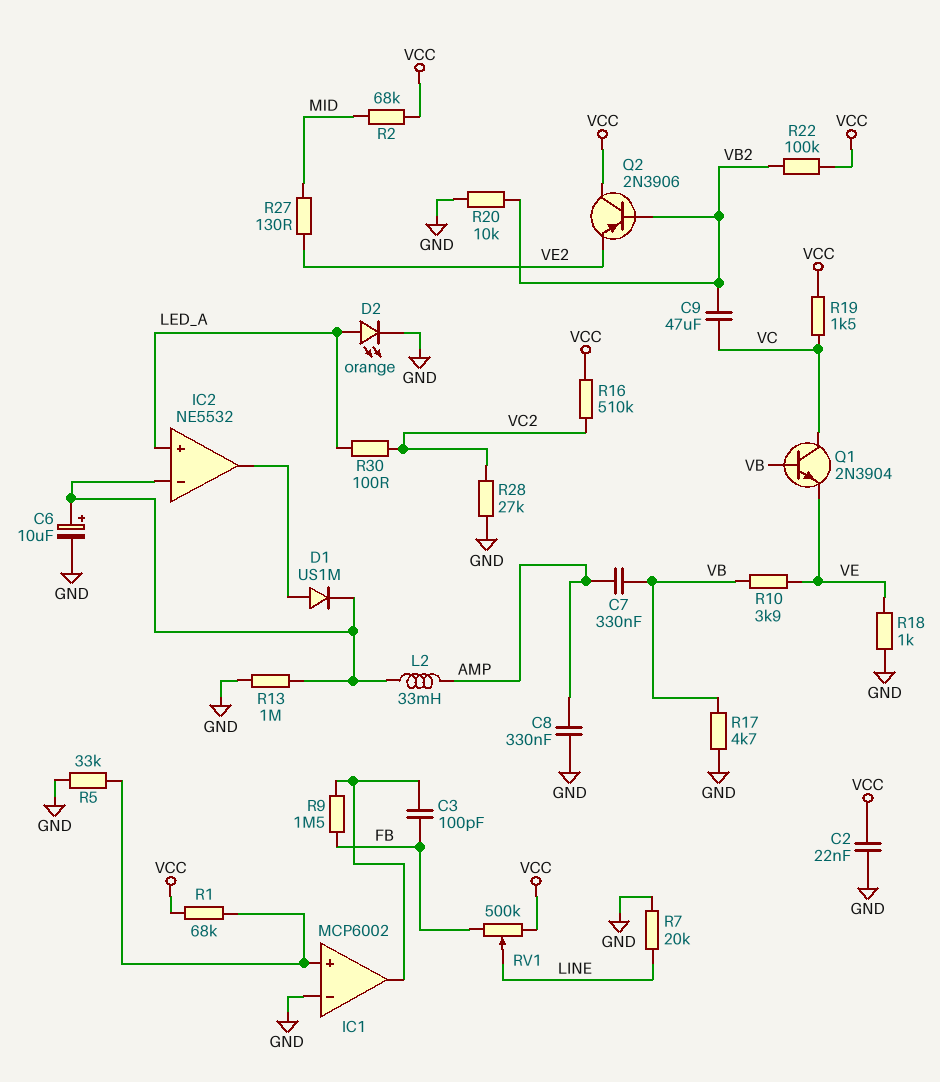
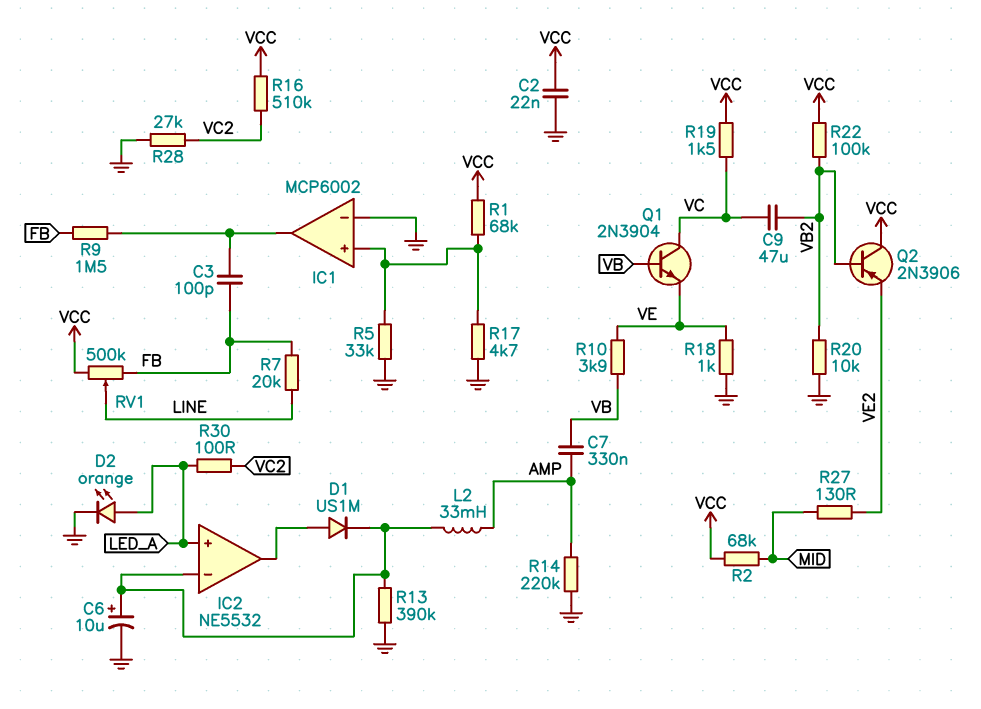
C8: 330nF (AMP, GND) -> none
R7: 20k (GND, LINE) -> 20k (FB, LINE)
R13: 1M (GND, IC2/in-) -> 390k (GND, IC2/in-)
R14: none -> 220k (AMP, GND)
R17: 4.7k (GND, VB) -> 4.7k (GND, IC1/in+)

